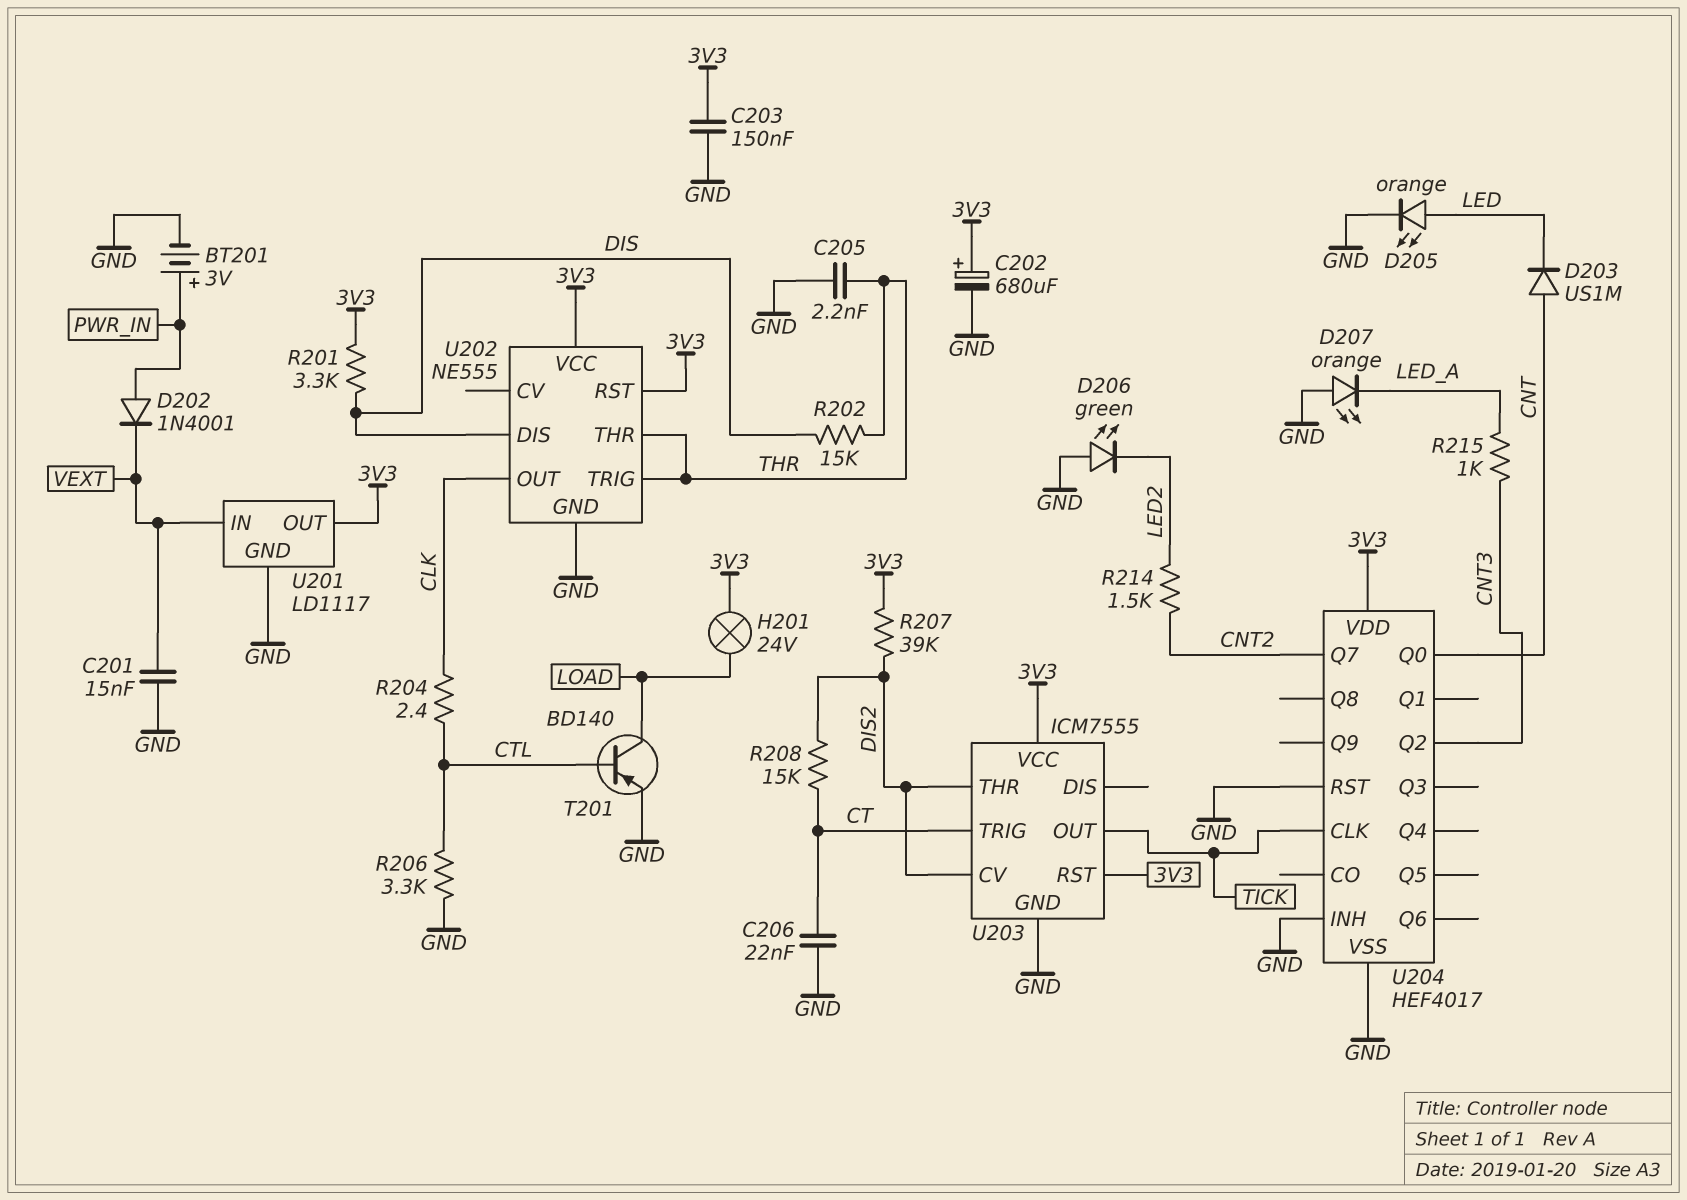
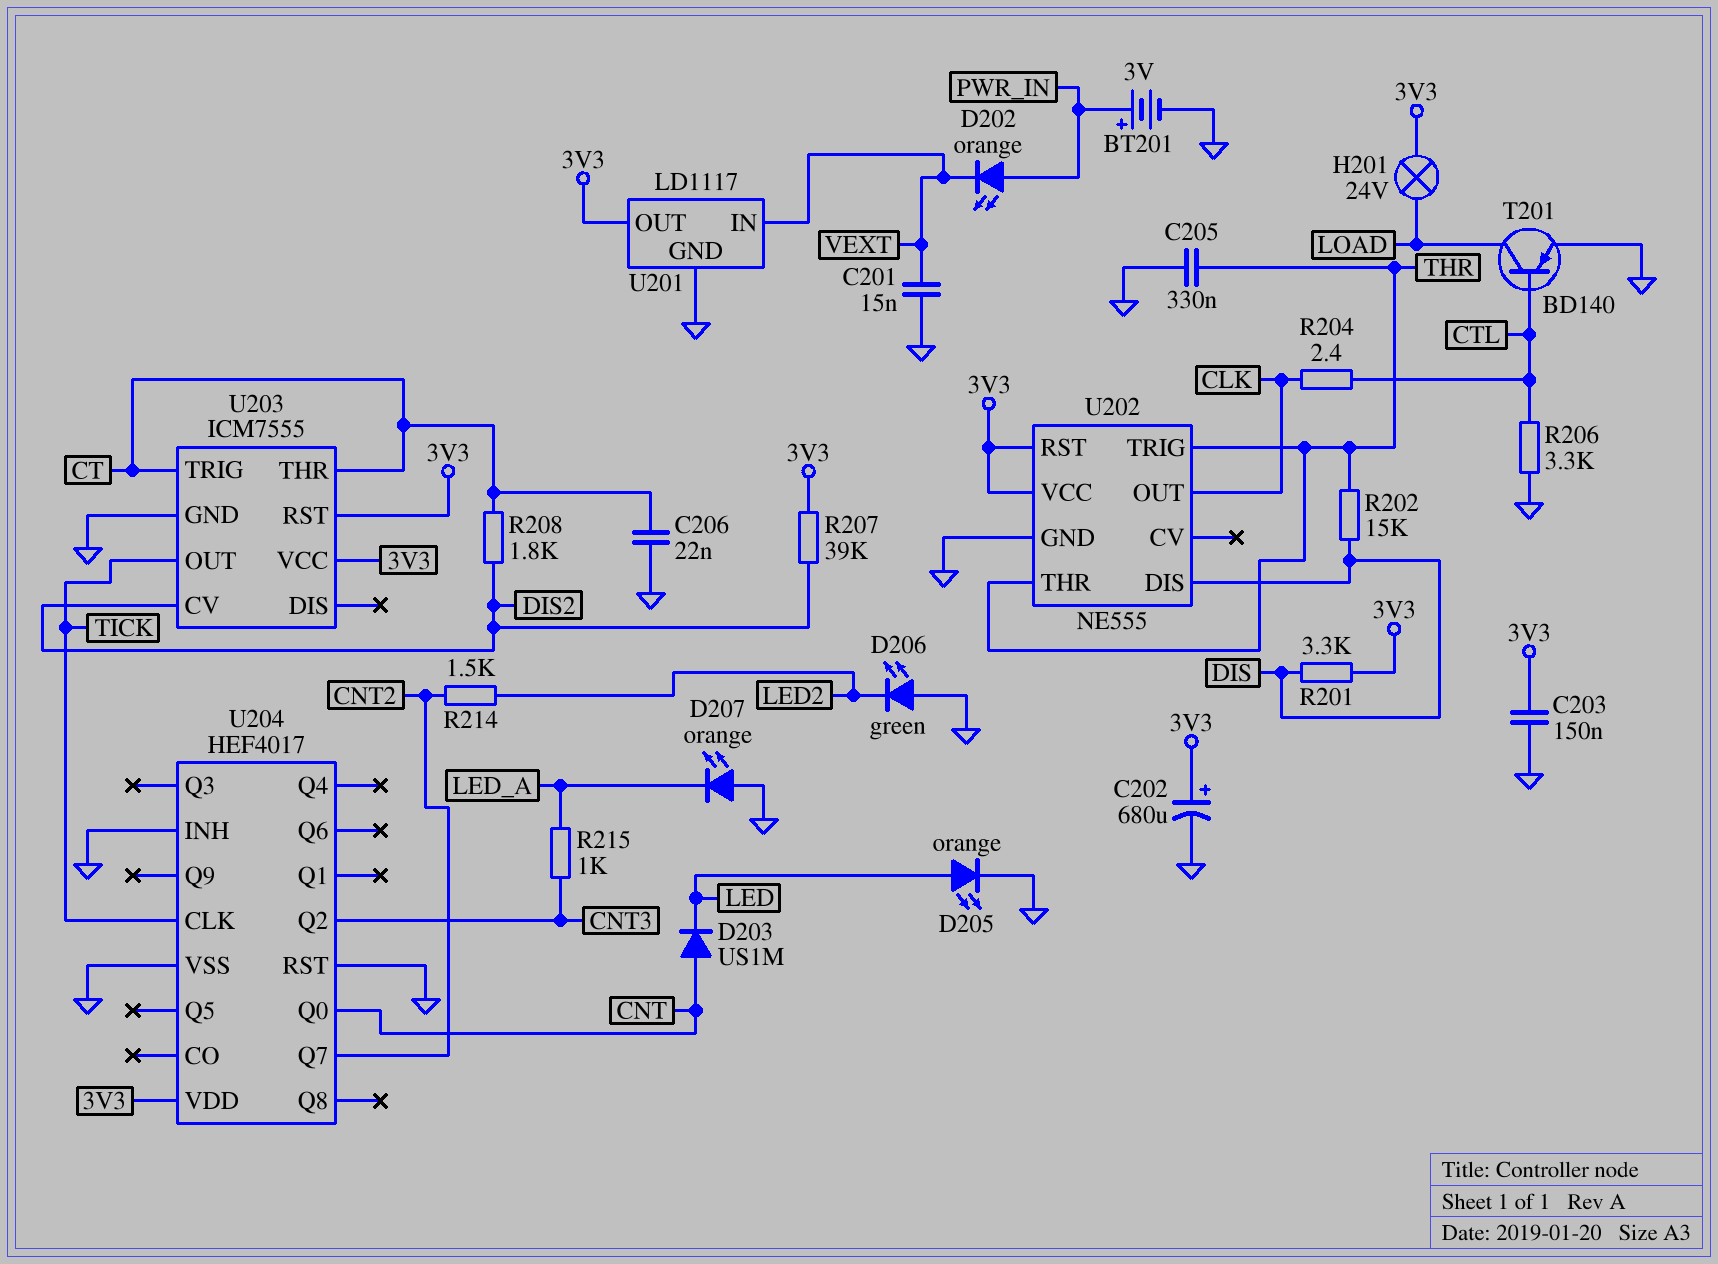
C205: 2.2nF (GND, THR) -> 330nF (GND, THR)
D202: diode 1N4001 (A PWR_IN, K VEXT) -> LED orange (A PWR_IN, K VEXT)
R208: 15k (CT, DIS2) -> 1.8k (CT, DIS2)
U203 pin THR: DIS2 -> CT

